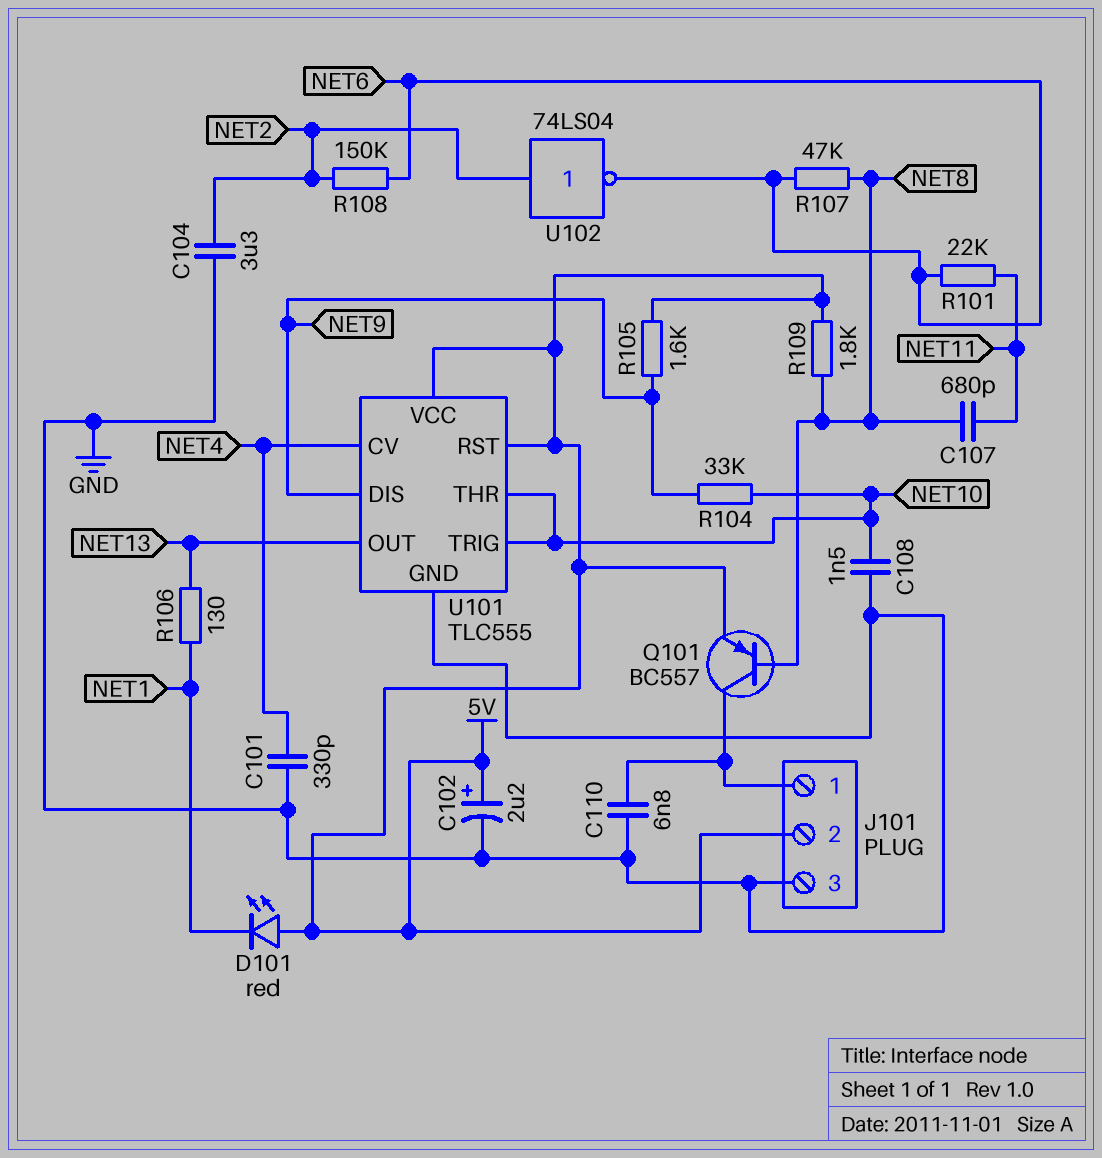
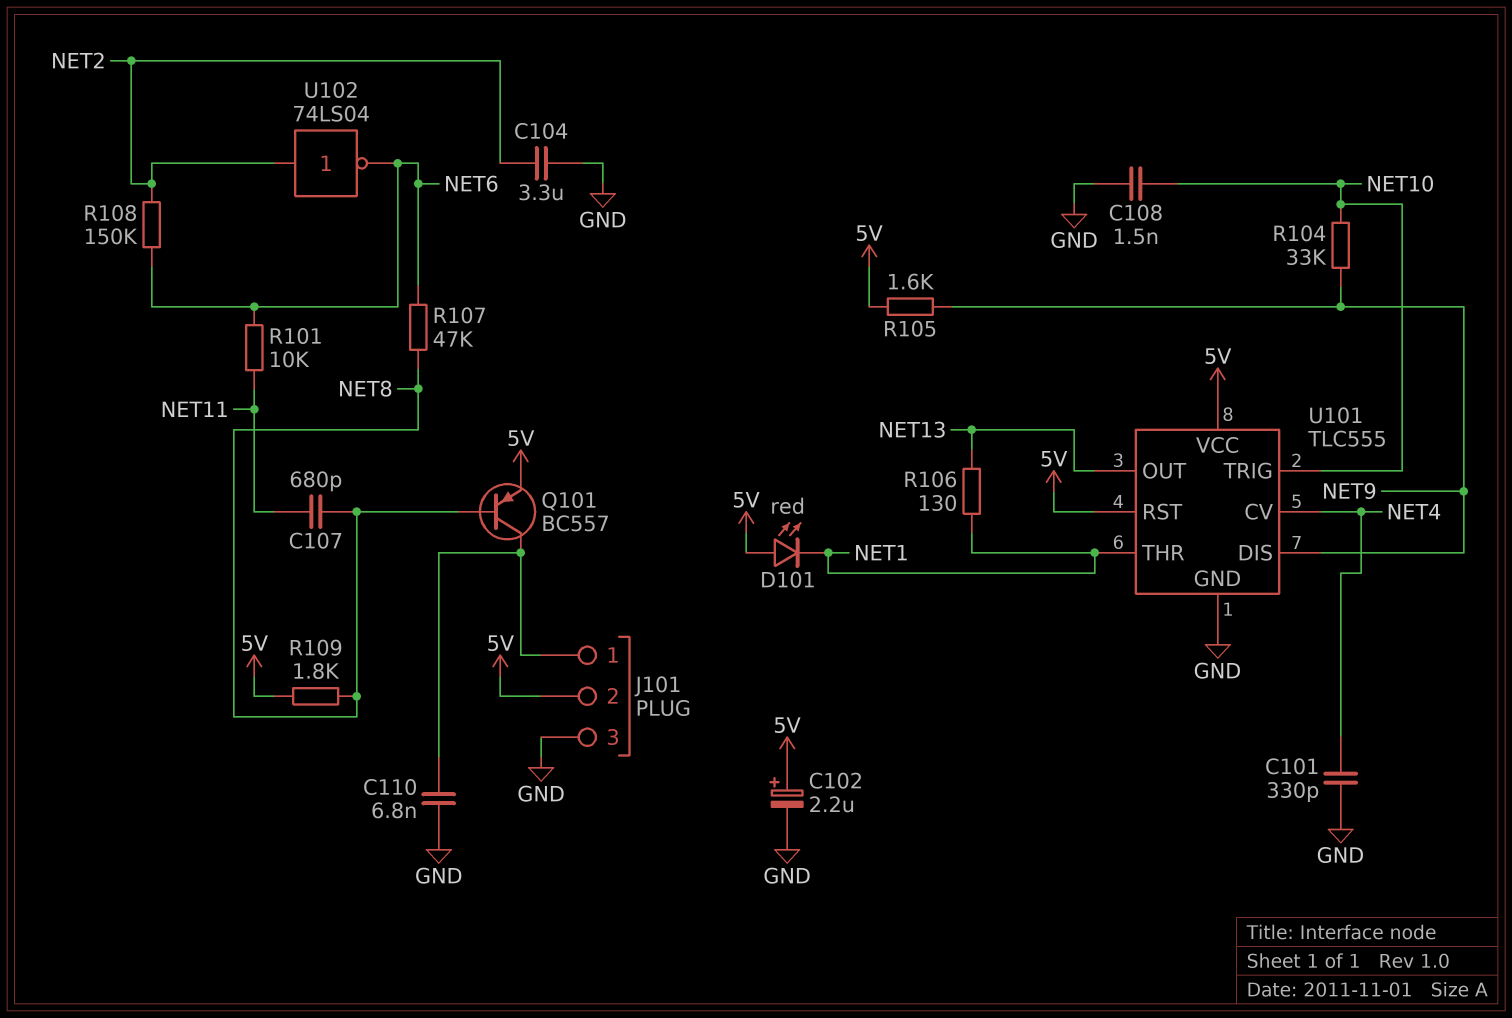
R101: 22k (NET6, NET11) -> 10k (NET6, NET11)
U101 pin THR: NET10 -> NET1

